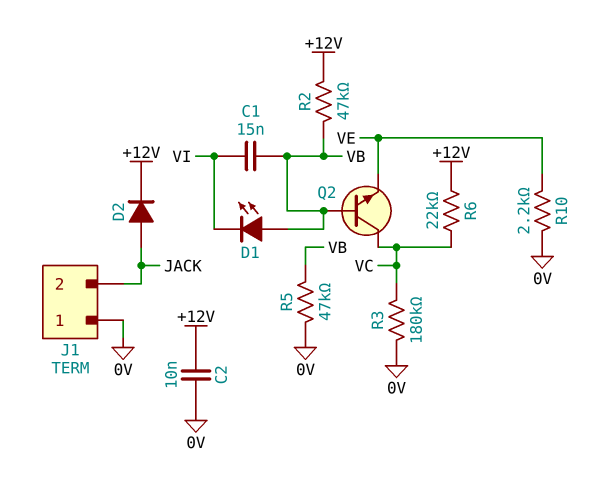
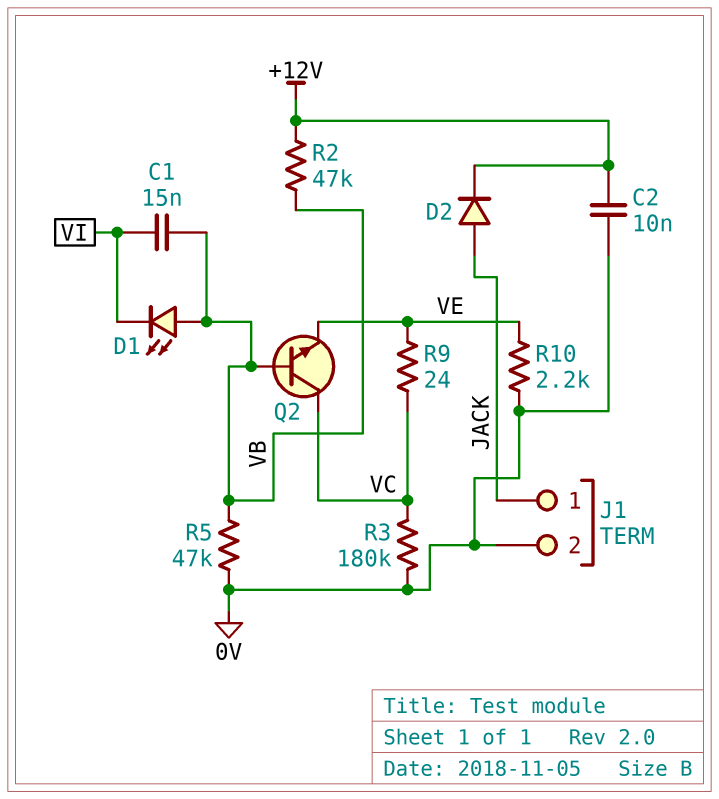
J1 pin 1: 0V -> JACK
J1 pin 2: JACK -> 0V
R6: 22k (+12V, VC) -> none
R9: none -> 24 (VC, VE)

